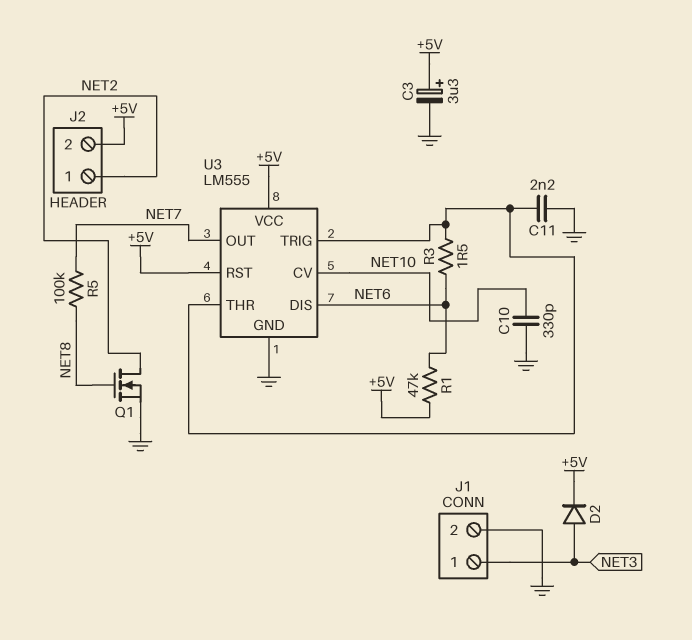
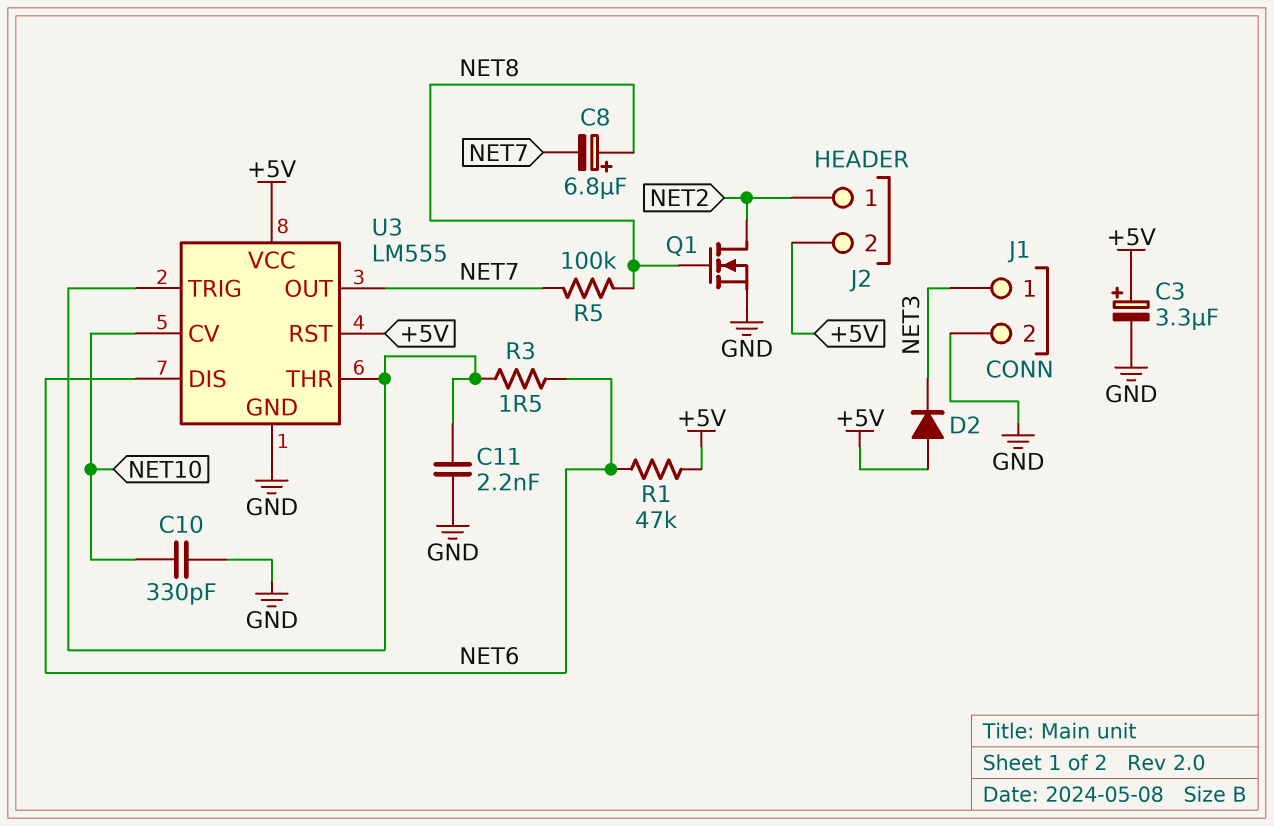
C8: none -> 6.8uF (plus NET8, minus NET7)
D2: diode (A NET3, K +5V) -> diode (A +5V, K NET3)

